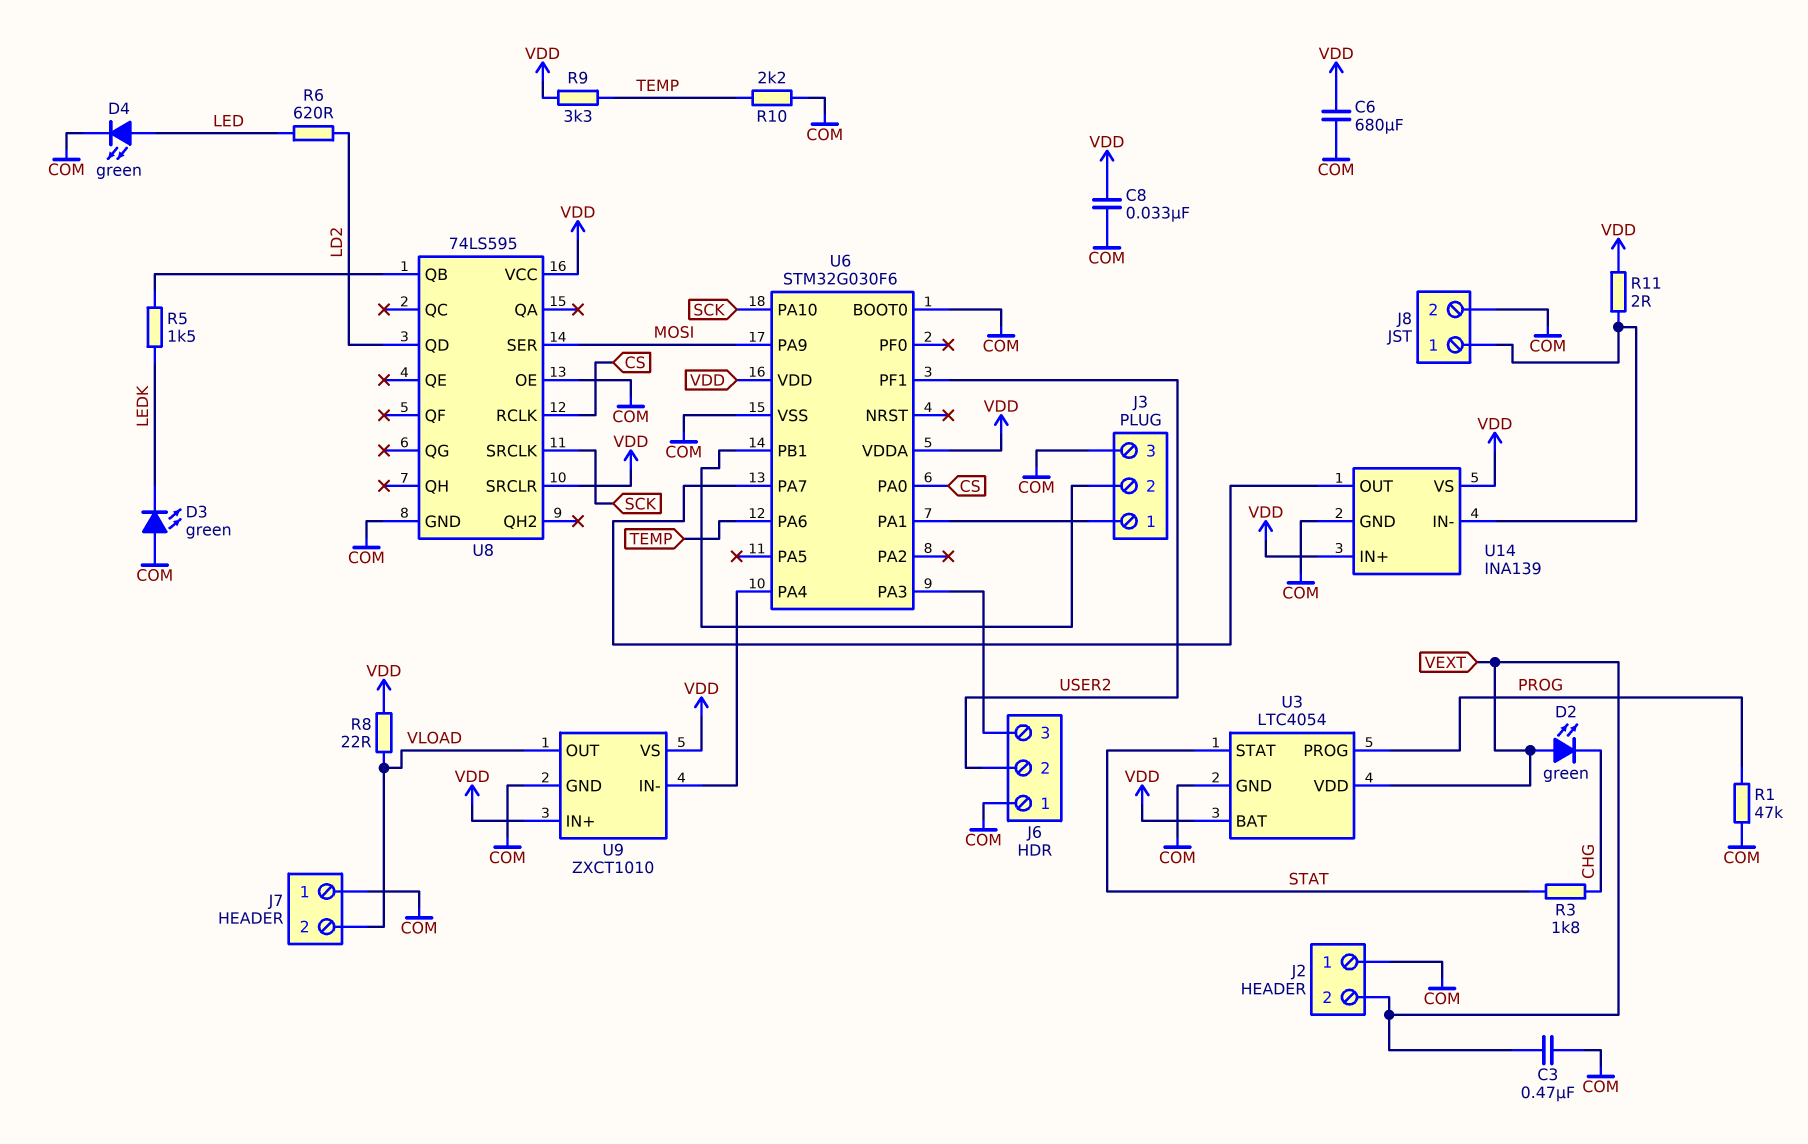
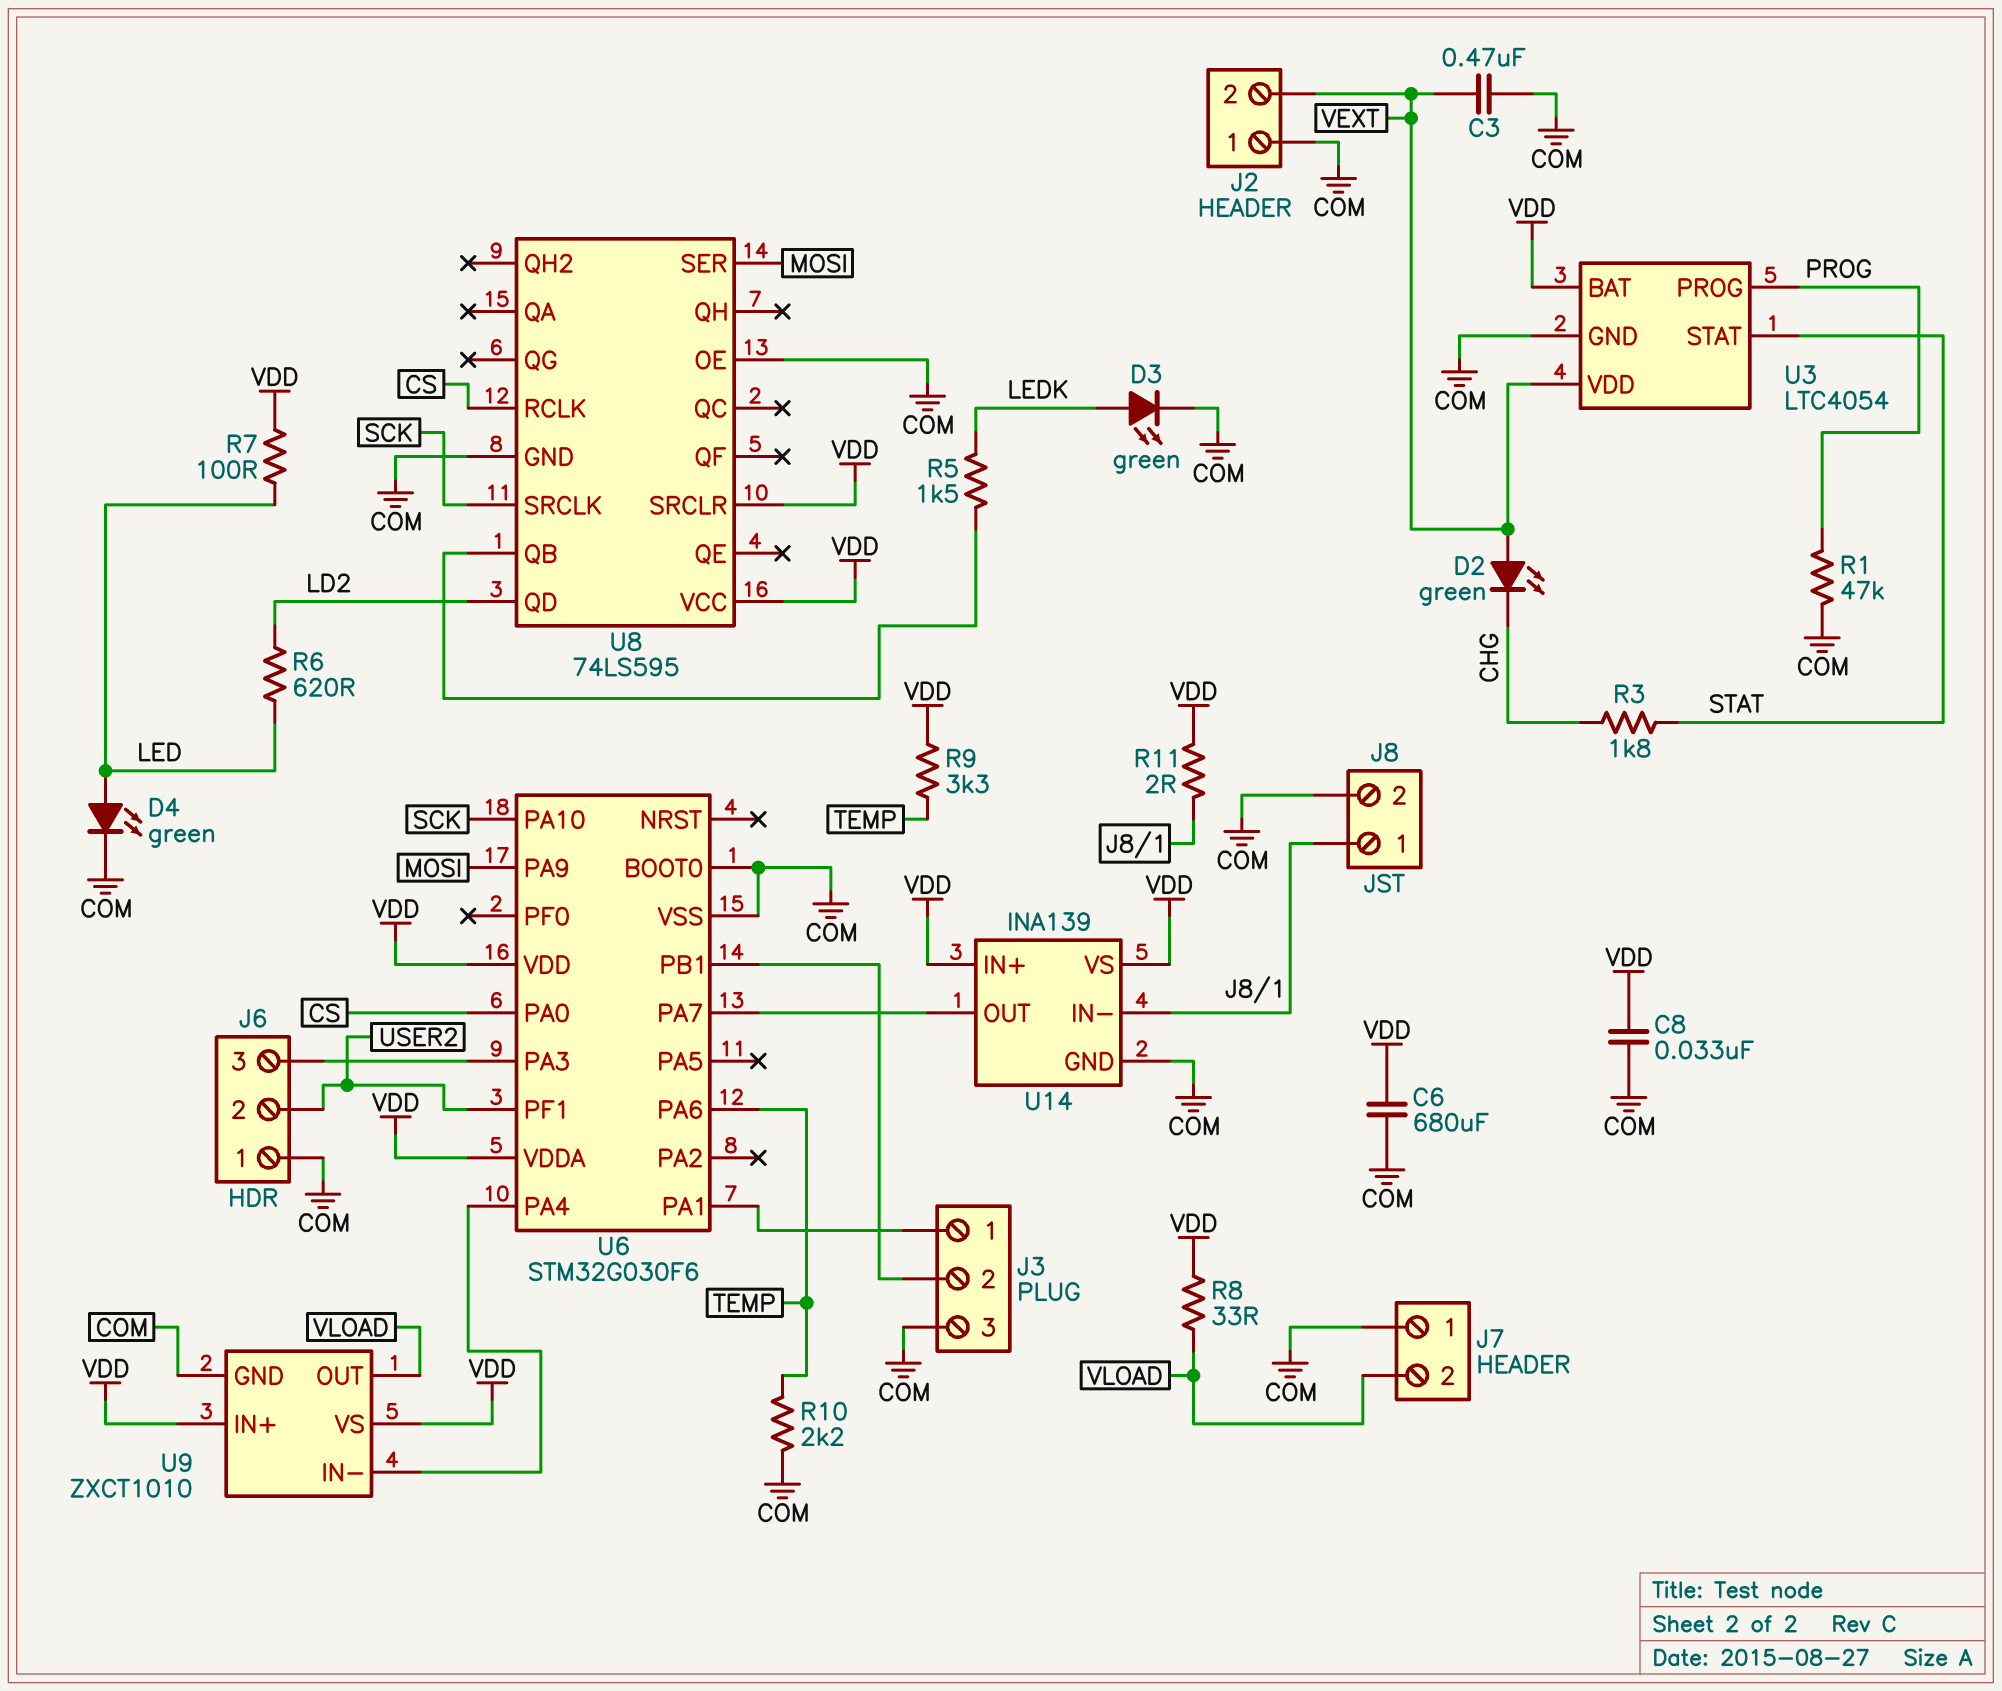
D3: LED green (A COM, K LEDK) -> LED green (A LEDK, K COM)
R7: none -> 100 (LED, VDD)
R8: 22 (VDD, VLOAD) -> 33 (VDD, VLOAD)

